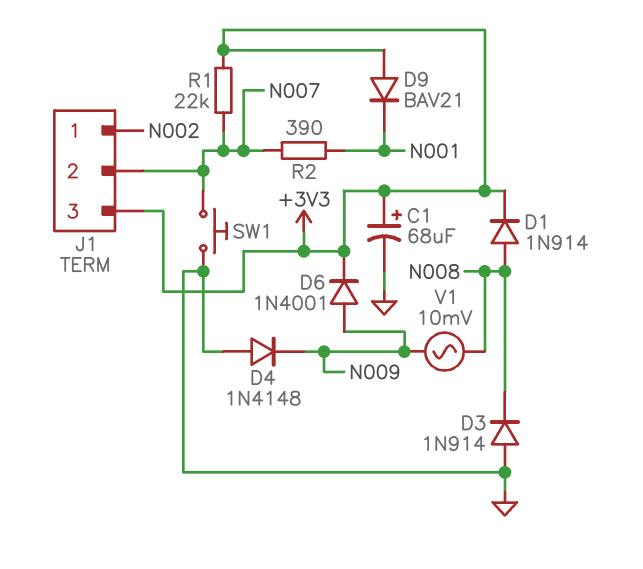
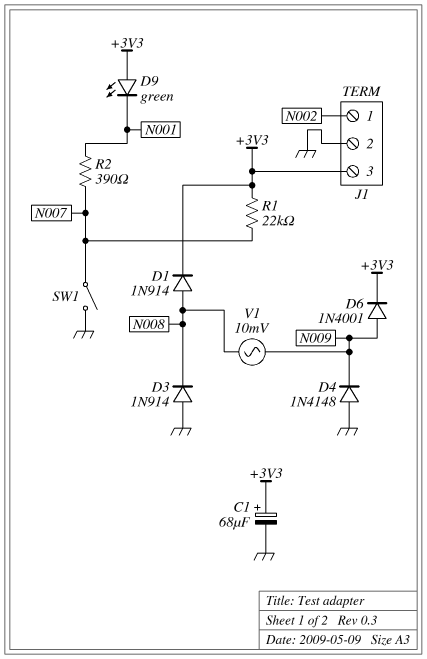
D9: diode BAV21 (A +3V3, K N001) -> LED green (A +3V3, K N001)
J1 pin 2: N007 -> GND
SW1: button (GND, N007) -> switch (GND, N007)

